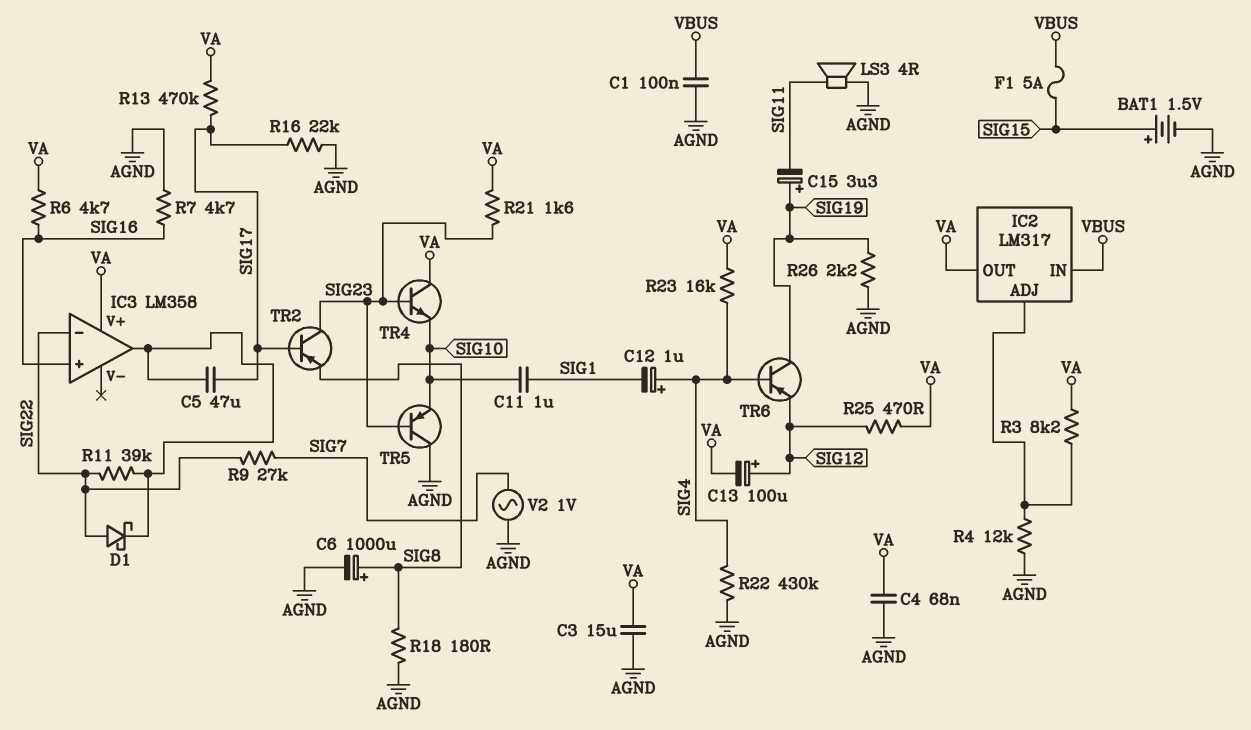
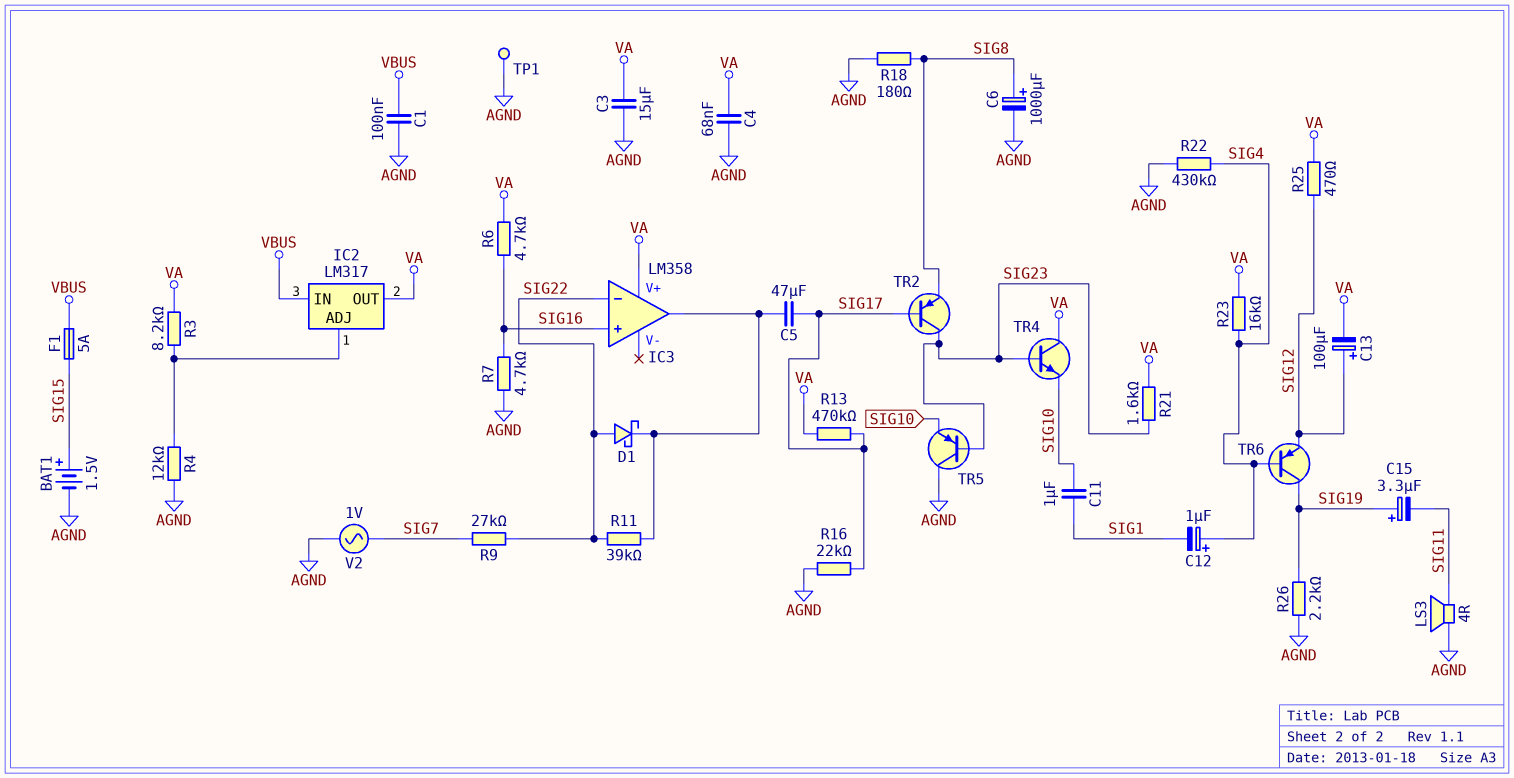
TP1: none -> test point (AGND)

